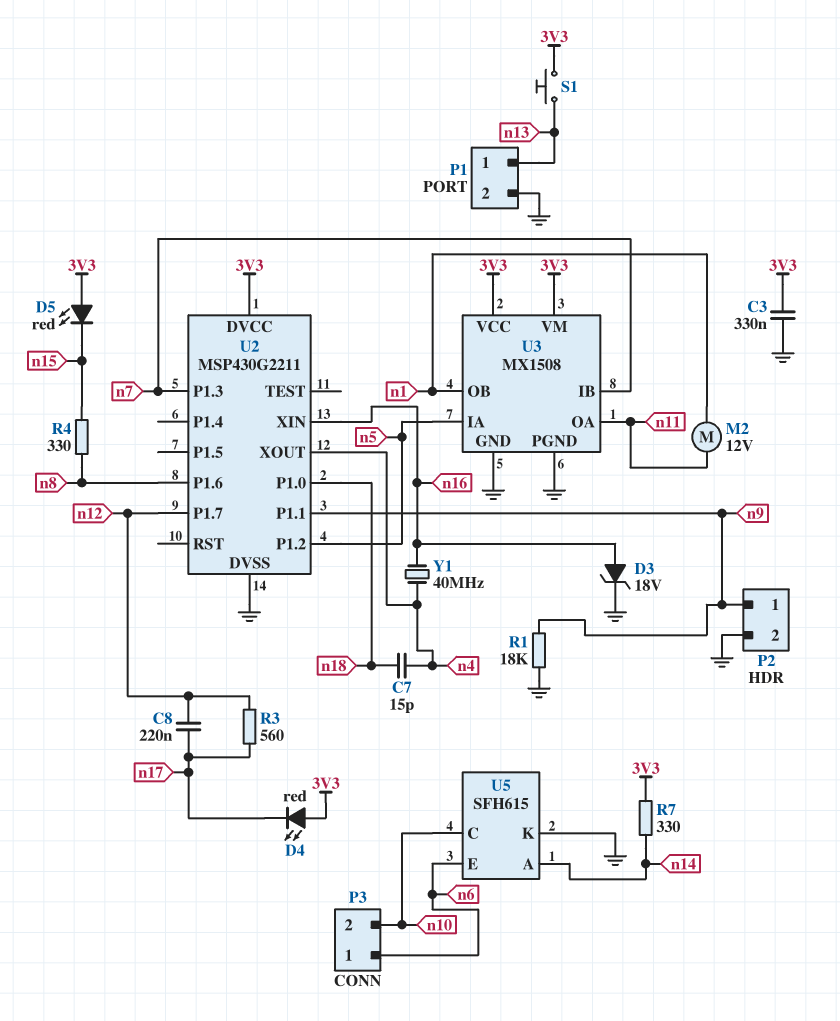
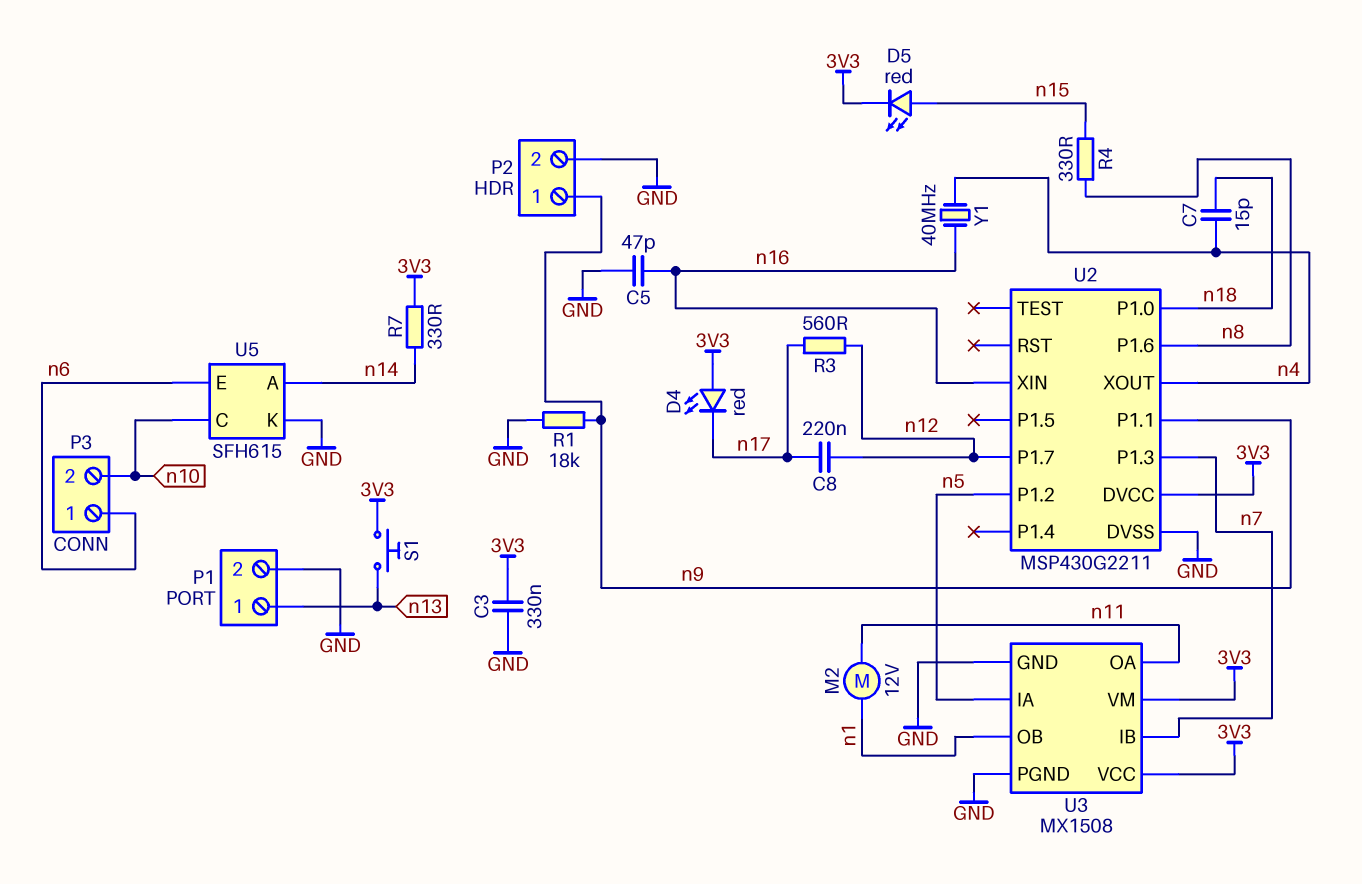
C5: none -> 47pF (GND, n16)
D3: zener 18V (A n16, K GND) -> none
D5: LED red (A 3V3, K n15) -> LED red (A n15, K 3V3)

